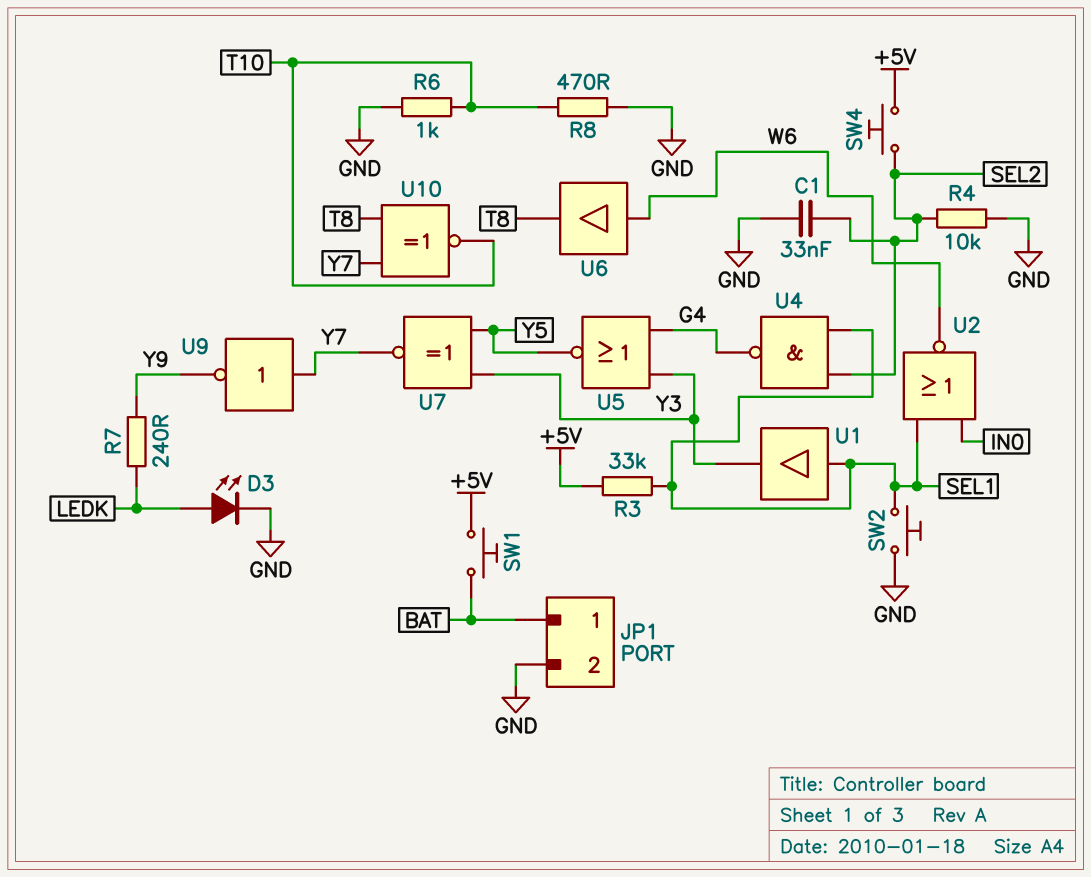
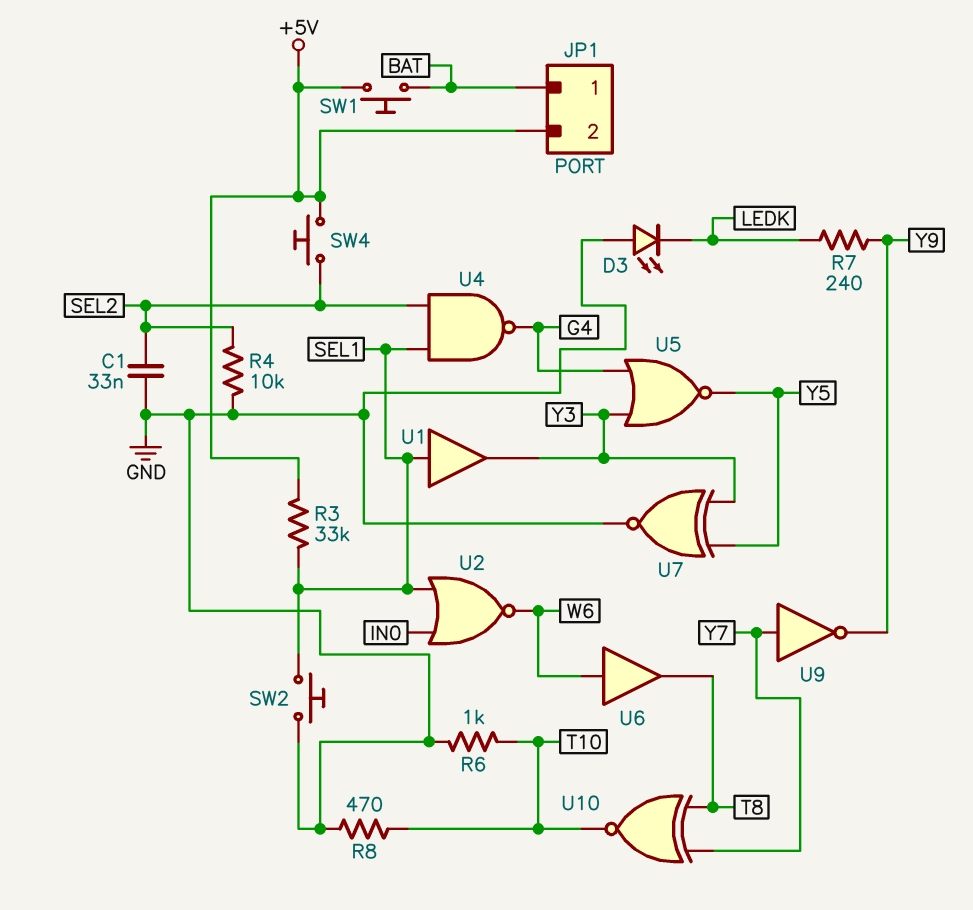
D3: LED (A LEDK, K GND) -> LED (A GND, K LEDK)
JP1 pin 2: GND -> +5V
U7: XNOR (in Y3, in Y5, out Y7) -> XNOR (in Y3, in Y5, out GND)

